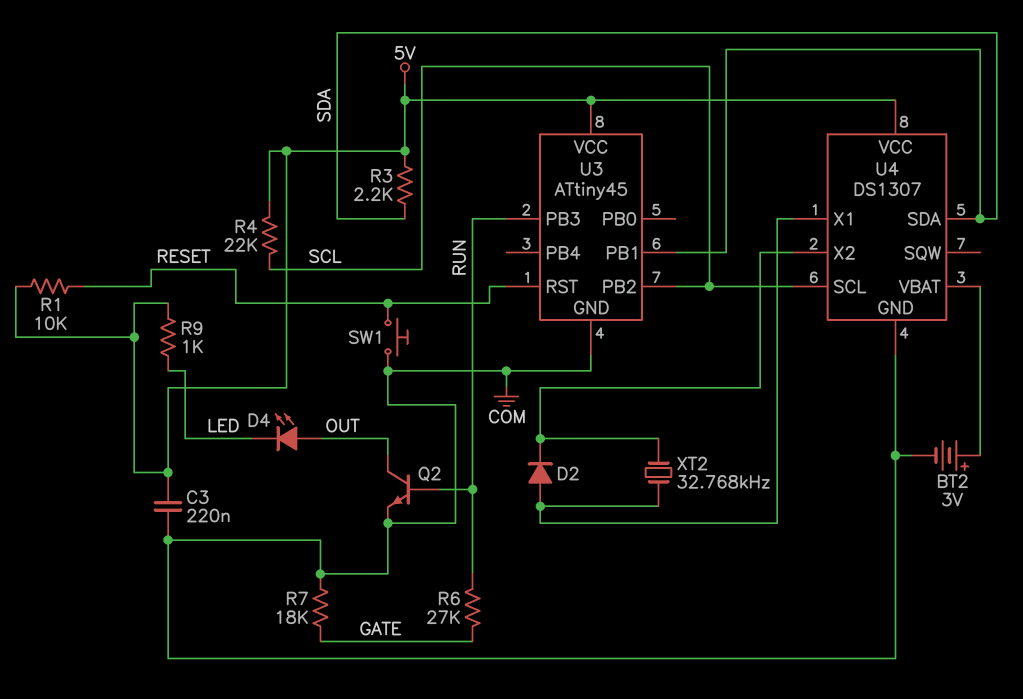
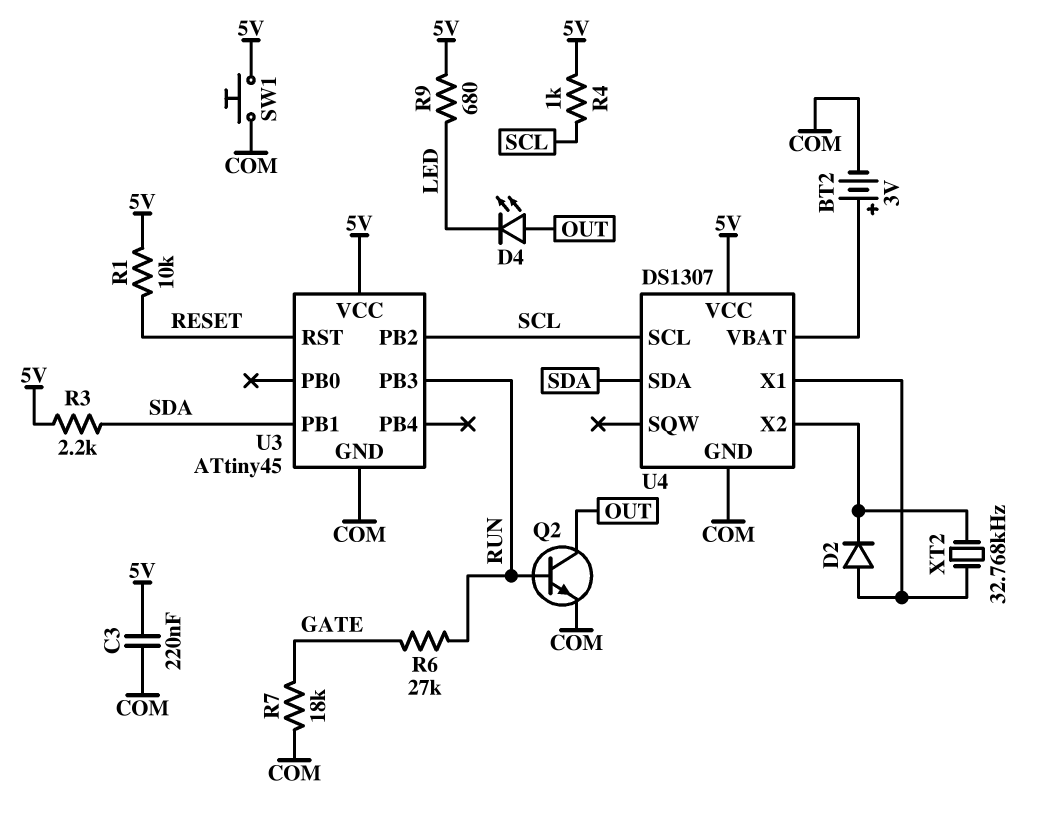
R4: 22k (5V, SCL) -> 1k (5V, SCL)
R9: 1k (5V, LED) -> 680 (5V, LED)
SW1: button (COM, RESET) -> button (5V, COM)

